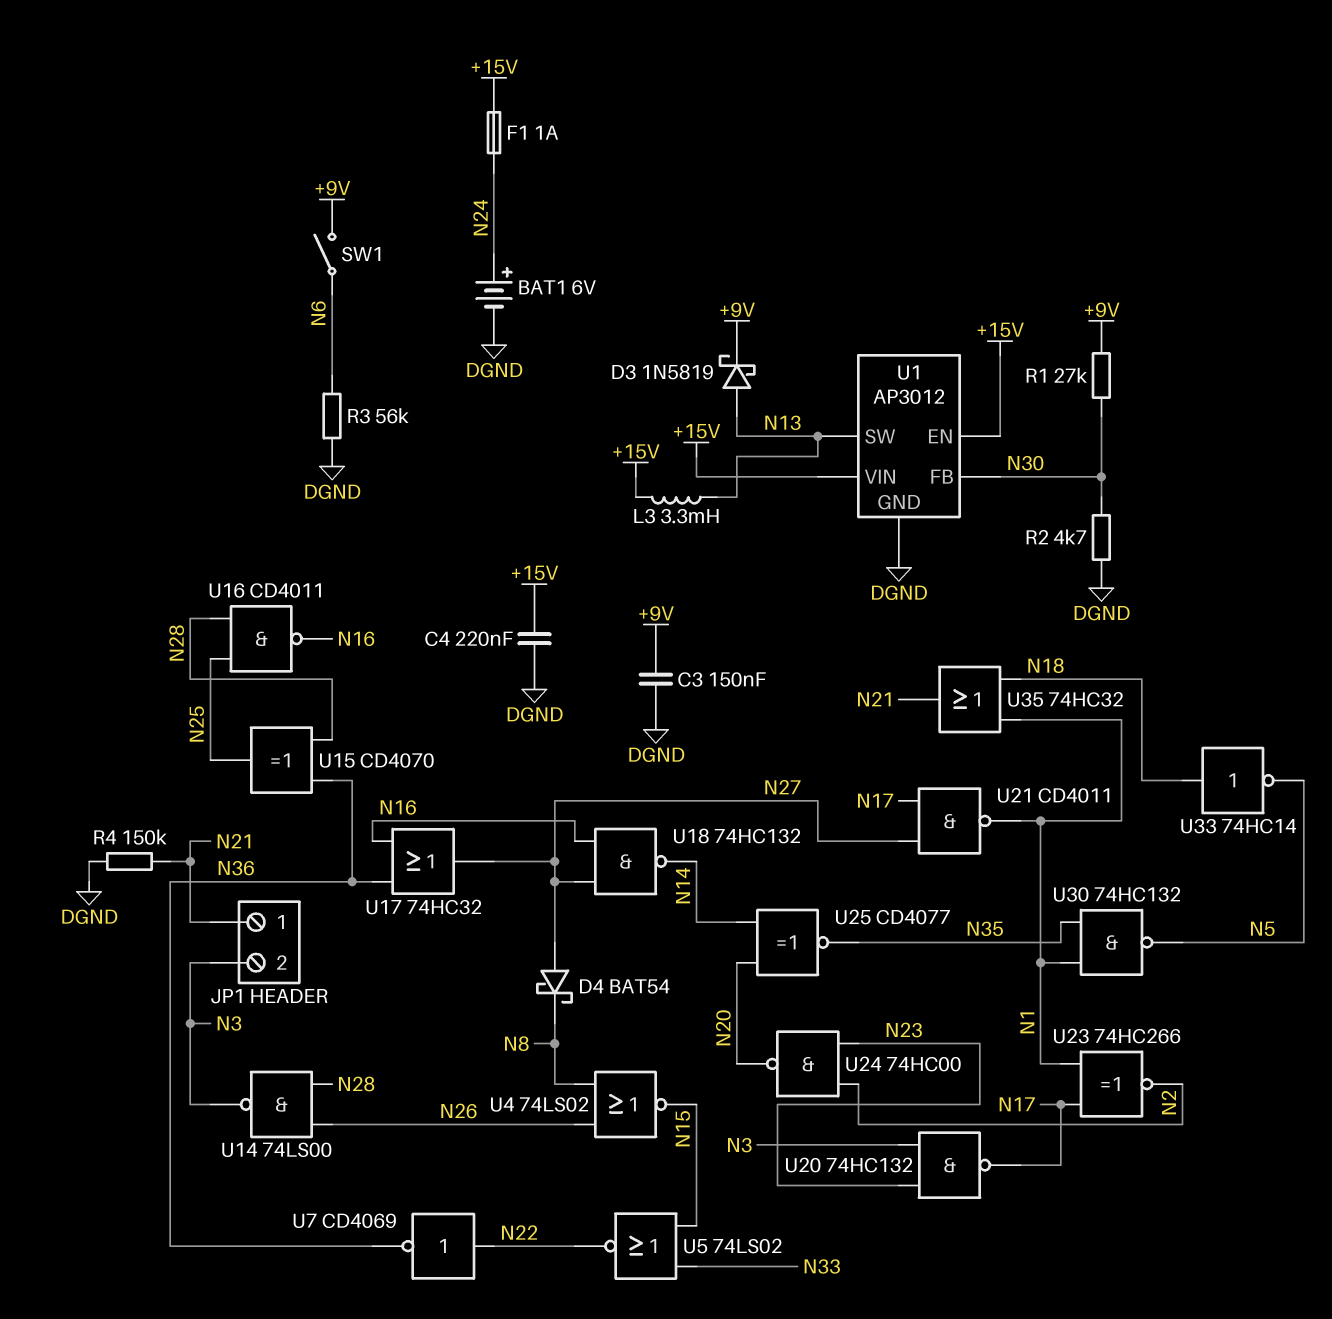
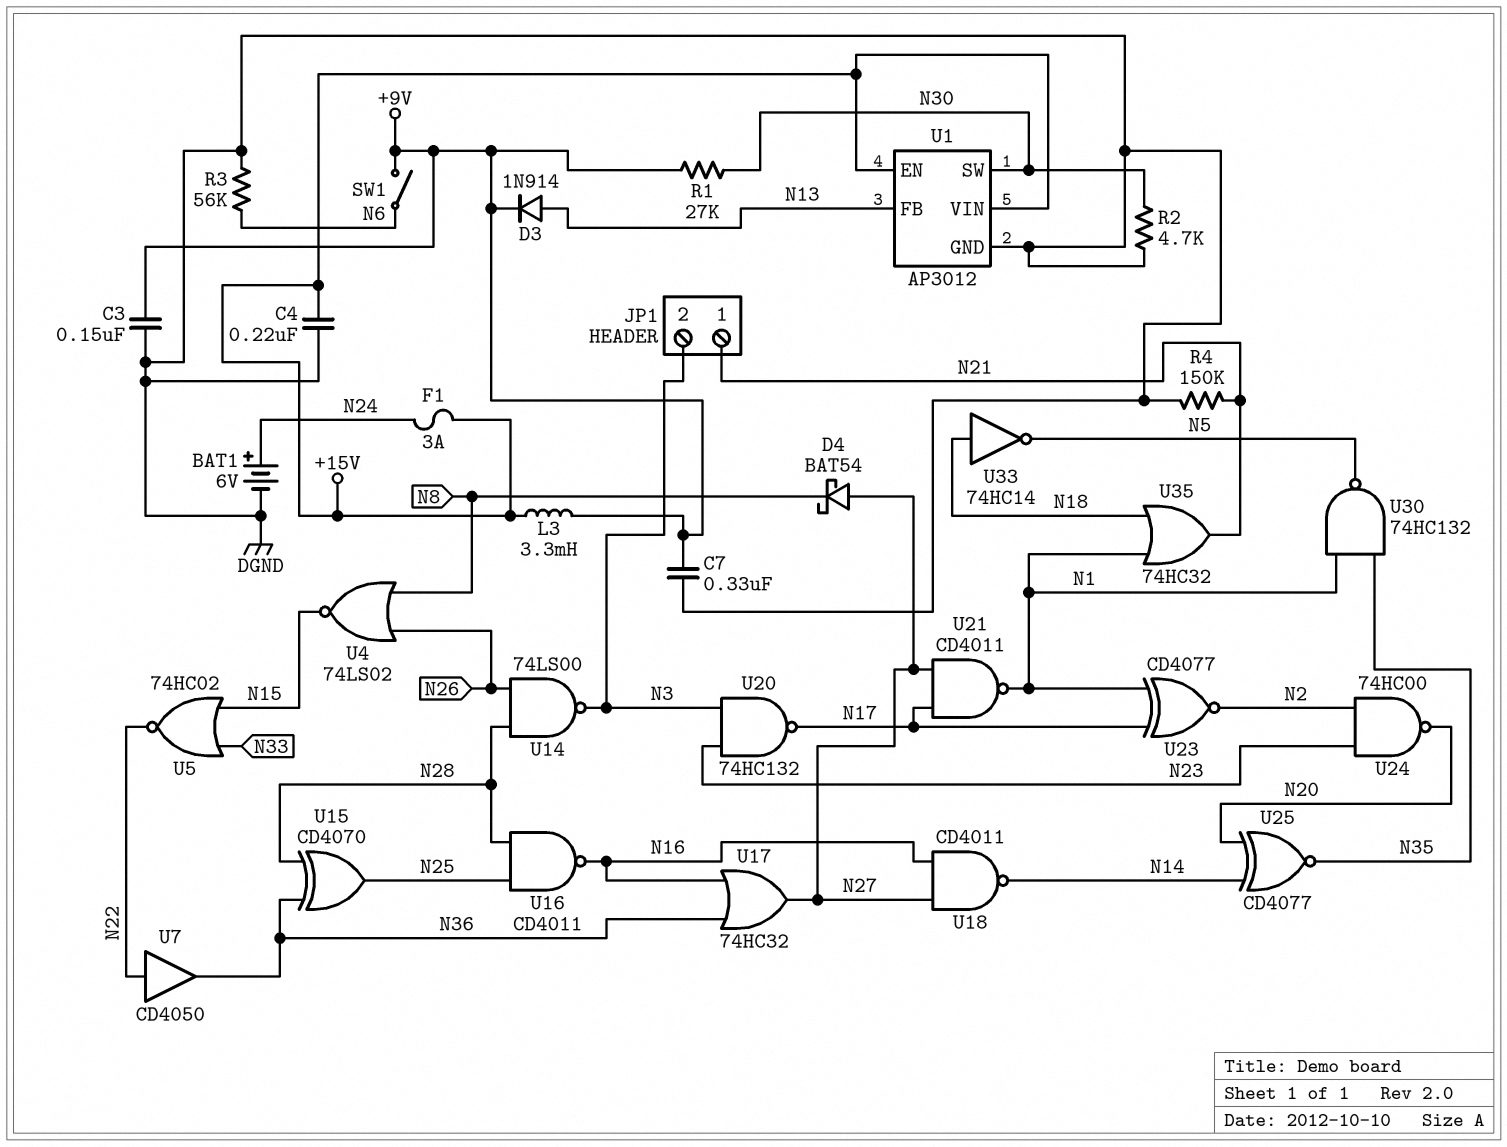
C7: none -> 330nF (+9V, DGND)
D3: schottky 1N5819 (A N13, K +9V) -> diode 1N914 (A N13, K +9V)
F1: 1A (+15V, N24) -> 3A (+15V, N24)
L3: 3.3mH (+15V, N13) -> 3.3mH (+9V, +15V)
U1 pin FB: N30 -> N13
U1 pin SW: N13 -> N30
U5: NOR 74LS02 (in N15, in N33, out N22) -> NOR 74HC02 (in N15, in N33, out N22)
U7: NOT CD4069 (in N22, out N36) -> buffer CD4050 (in N22, out N36)
U18: NAND 74HC132 (in N16, in N27, out N14) -> NAND CD4011 (in N16, in N27, out N14)
U23: XNOR 74HC266 (in N1, in N17, out N2) -> XNOR CD4077 (in N1, in N17, out N2)

